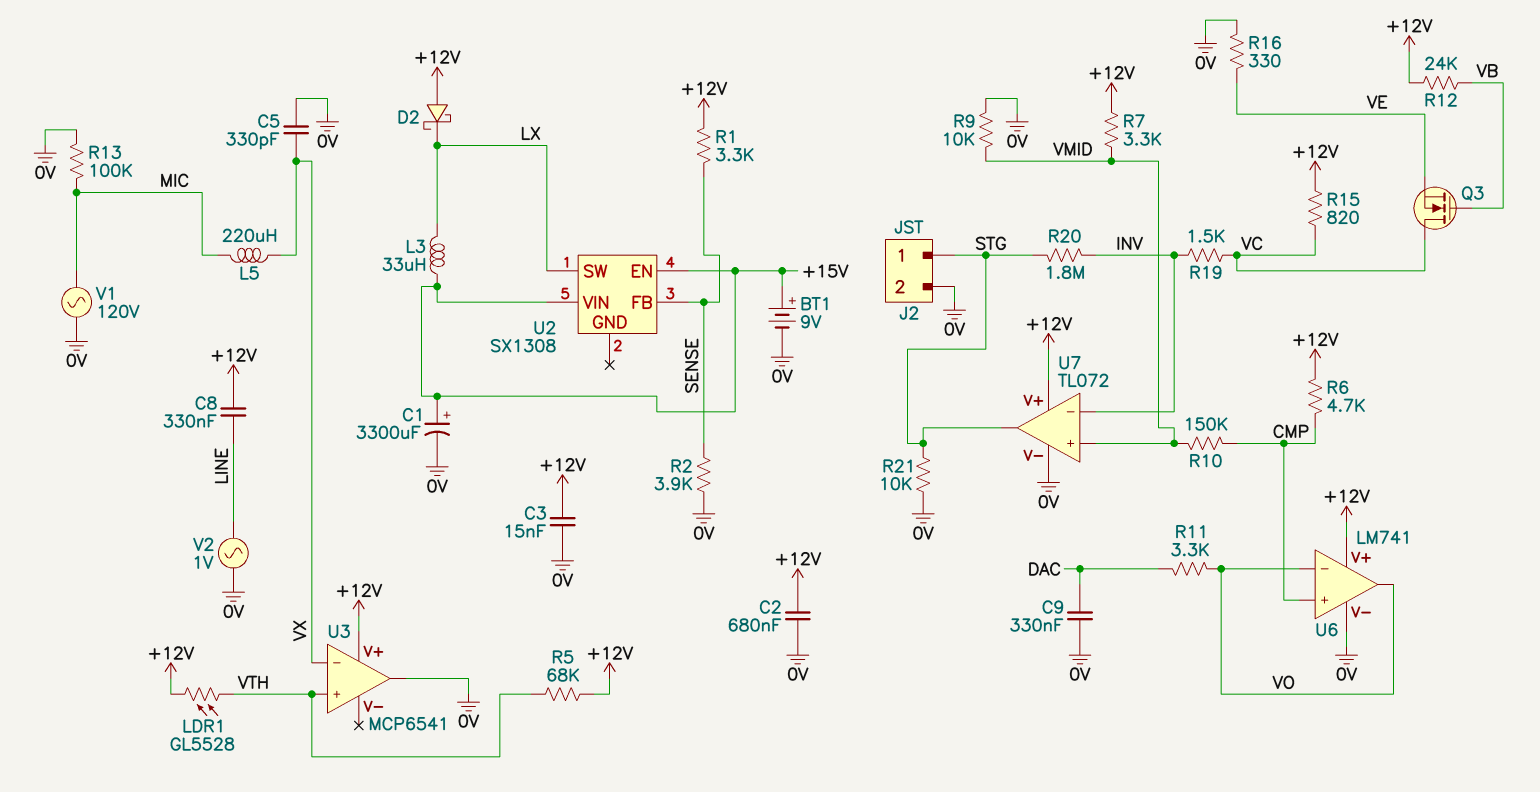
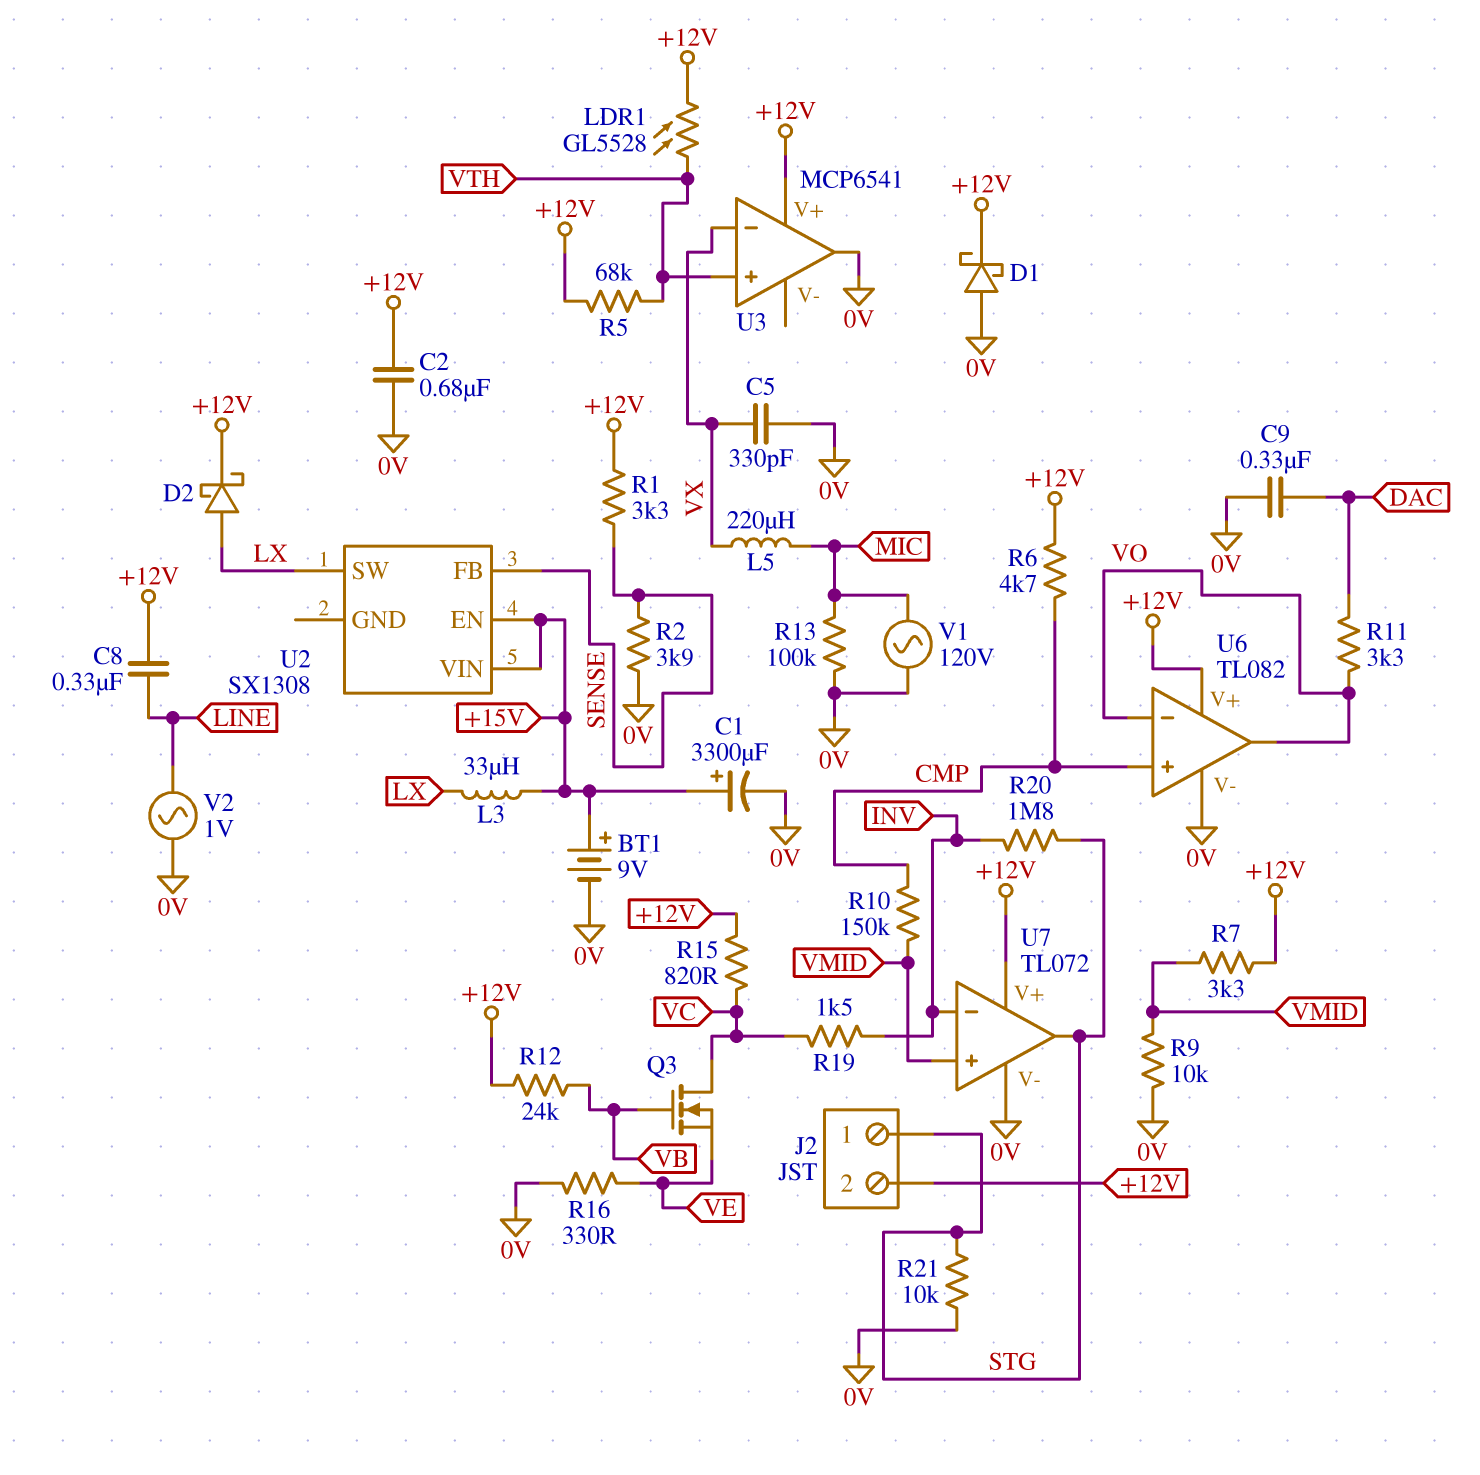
C3: 15nF (+12V, 0V) -> none
D1: none -> schottky (A 0V, K +12V)
D2: schottky (A +12V, K LX) -> schottky (A LX, K +12V)
J2 pin 2: 0V -> +12V
U6: LM741 -> TL082

